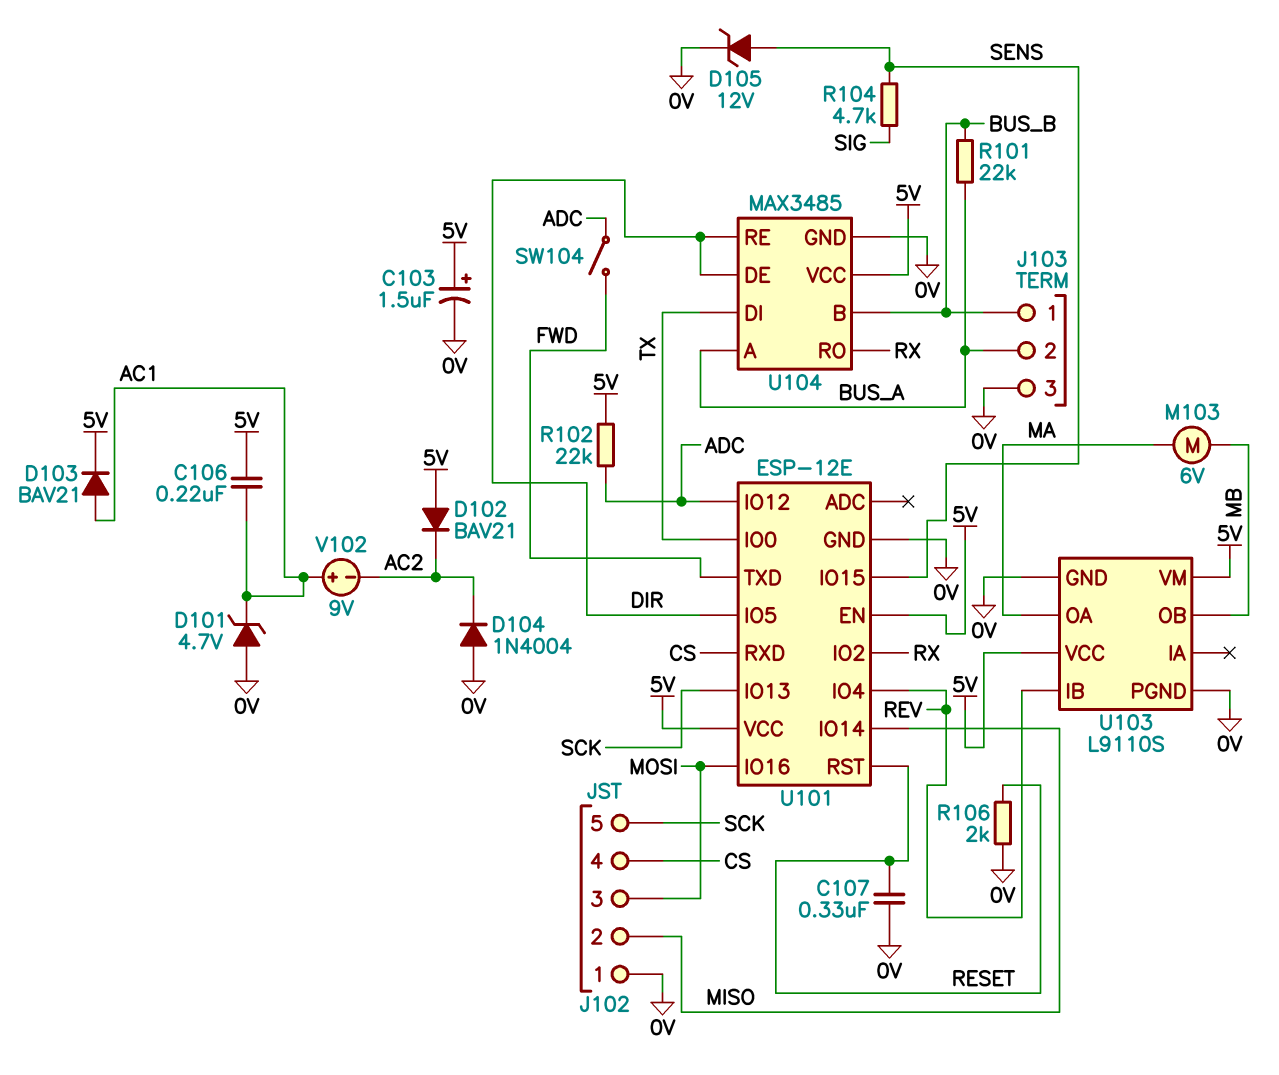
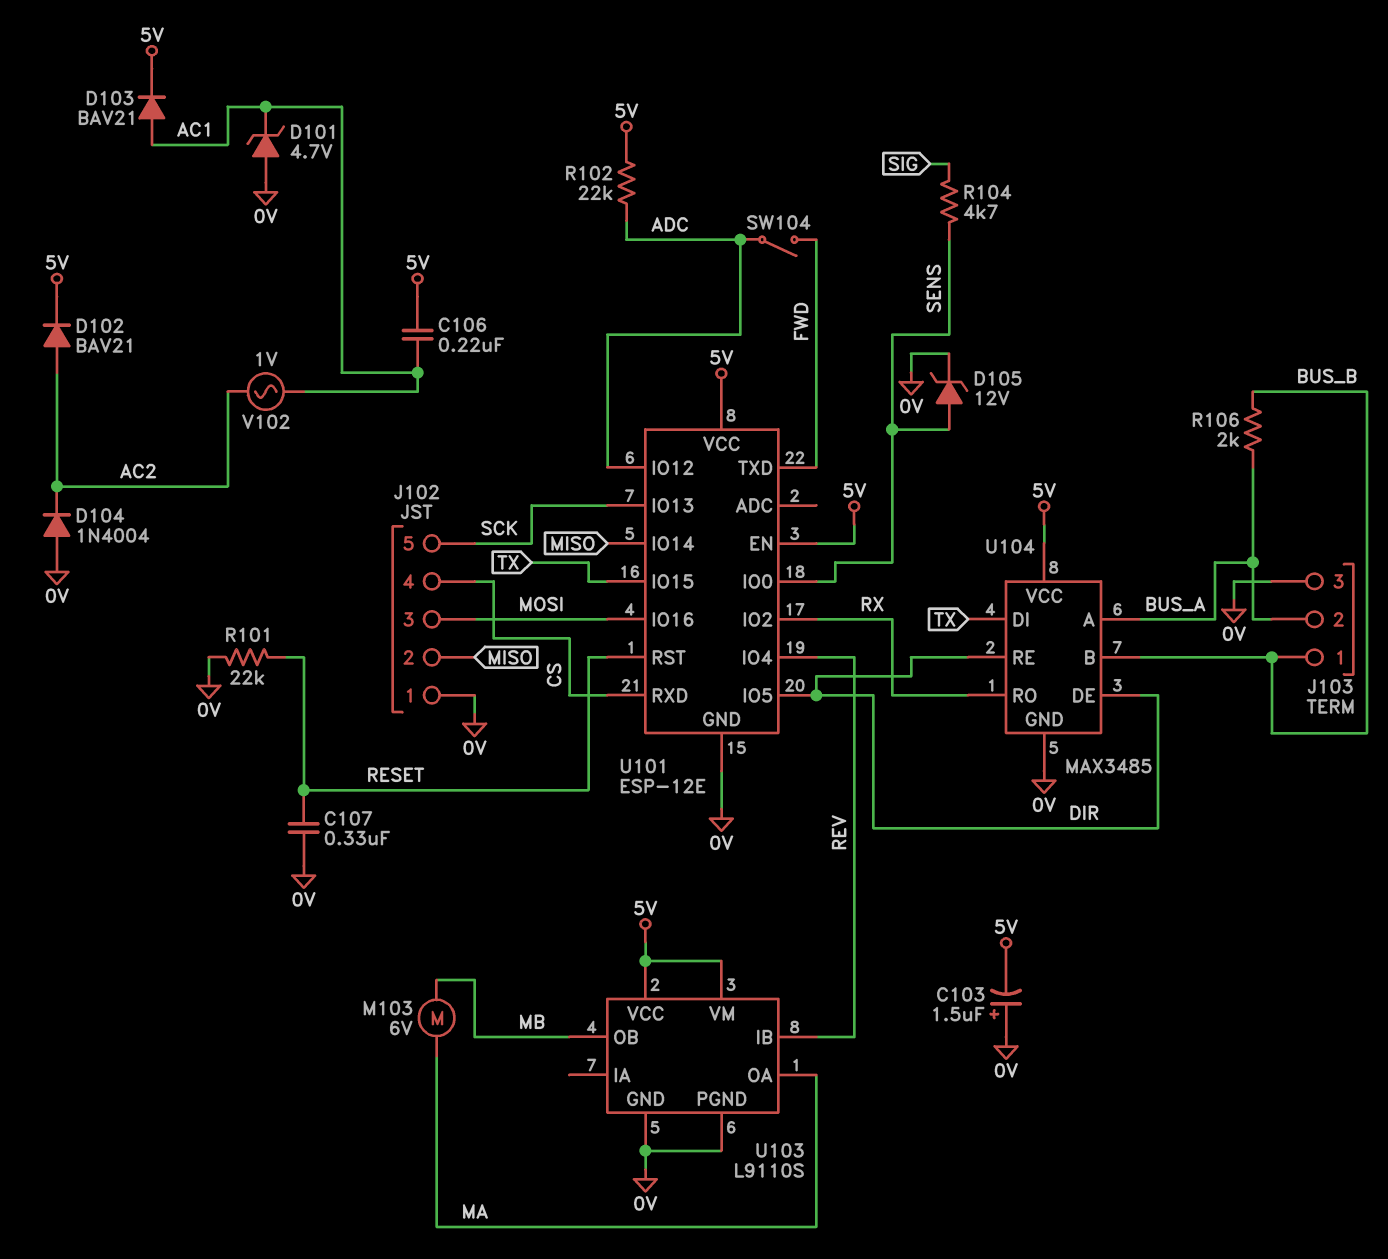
C103: 1.5uF (plus 5V, minus 0V) -> 1.5uF (plus 0V, minus 5V)
D102: diode BAV21 (A 5V, K AC2) -> diode BAV21 (A AC2, K 5V)
R101: 22k (BUS_A, BUS_B) -> 22k (0V, RESET)
R106: 2k (0V, RESET) -> 2k (BUS_A, BUS_B)
U101 pin IO0: TX -> SENS
U101 pin IO15: SENS -> TX
V102: 9V (plus AC1, minus AC2) -> AC 1V (AC1, AC2)

